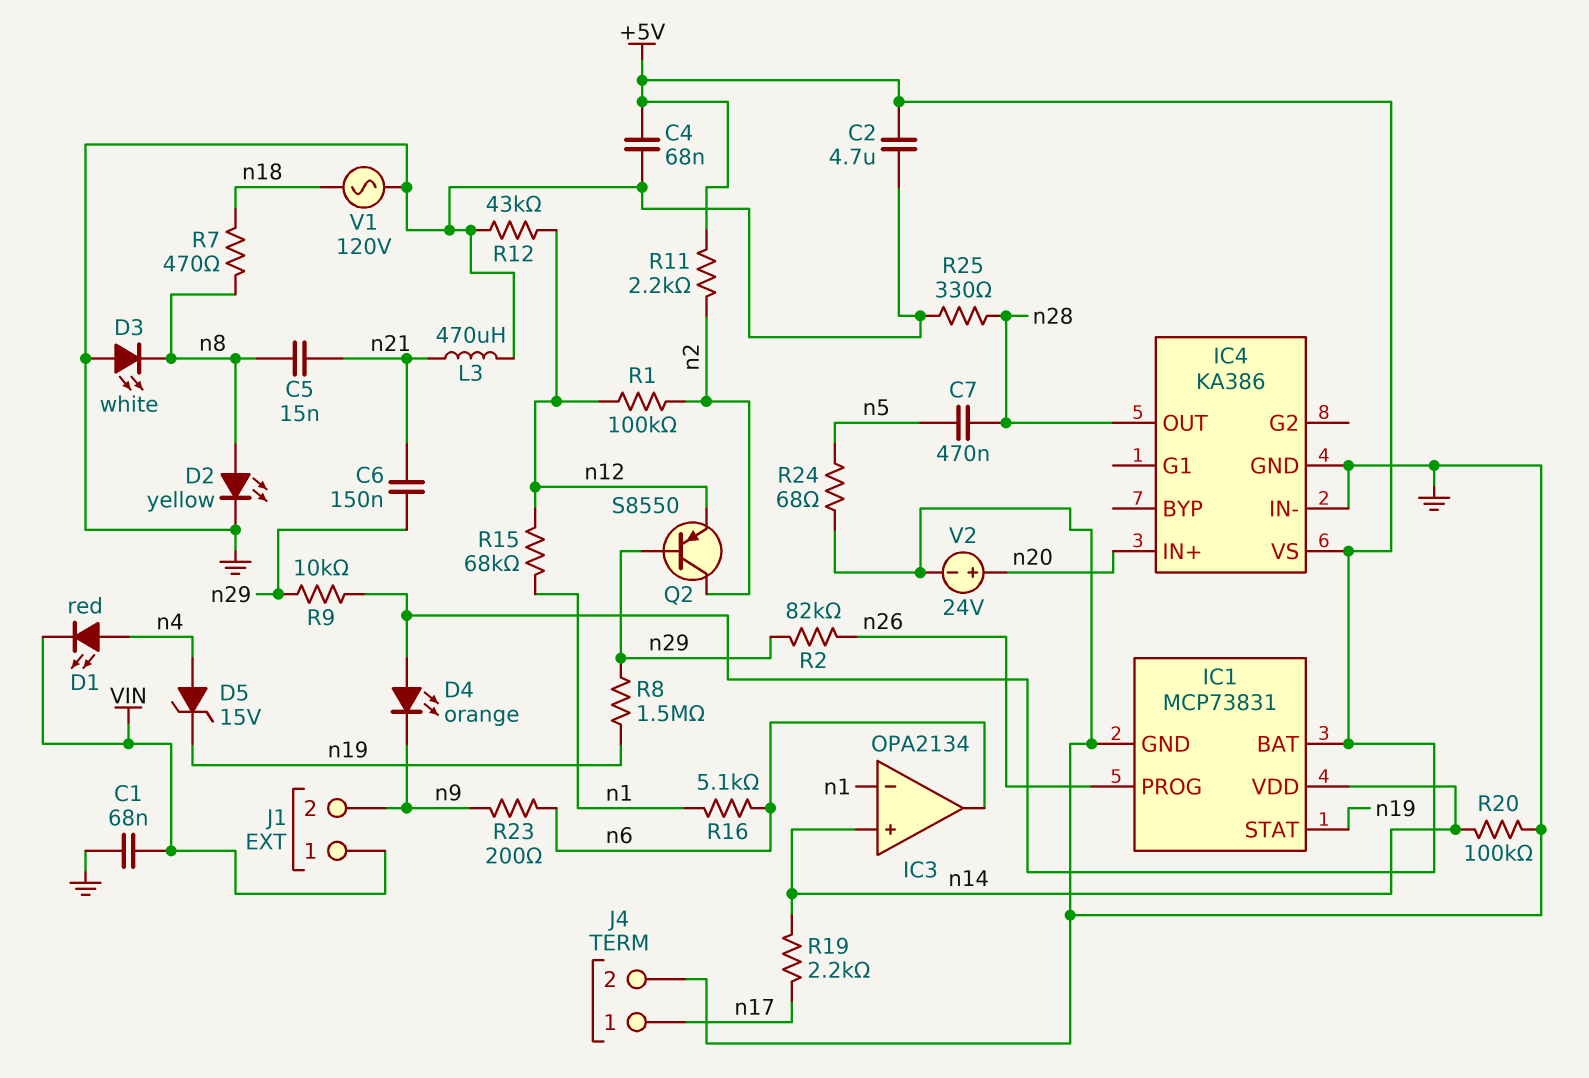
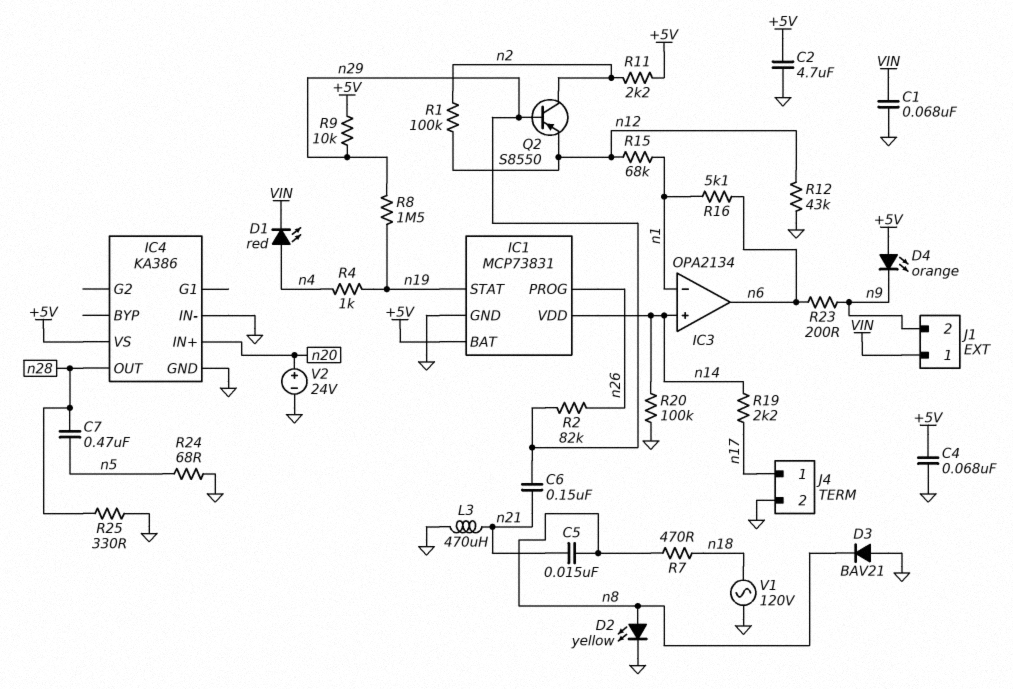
D3: LED white (A GND, K n8) -> diode BAV21 (A GND, K n8)
D5: zener 15V (A n4, K n19) -> none
R4: none -> 1k (n4, n19)

